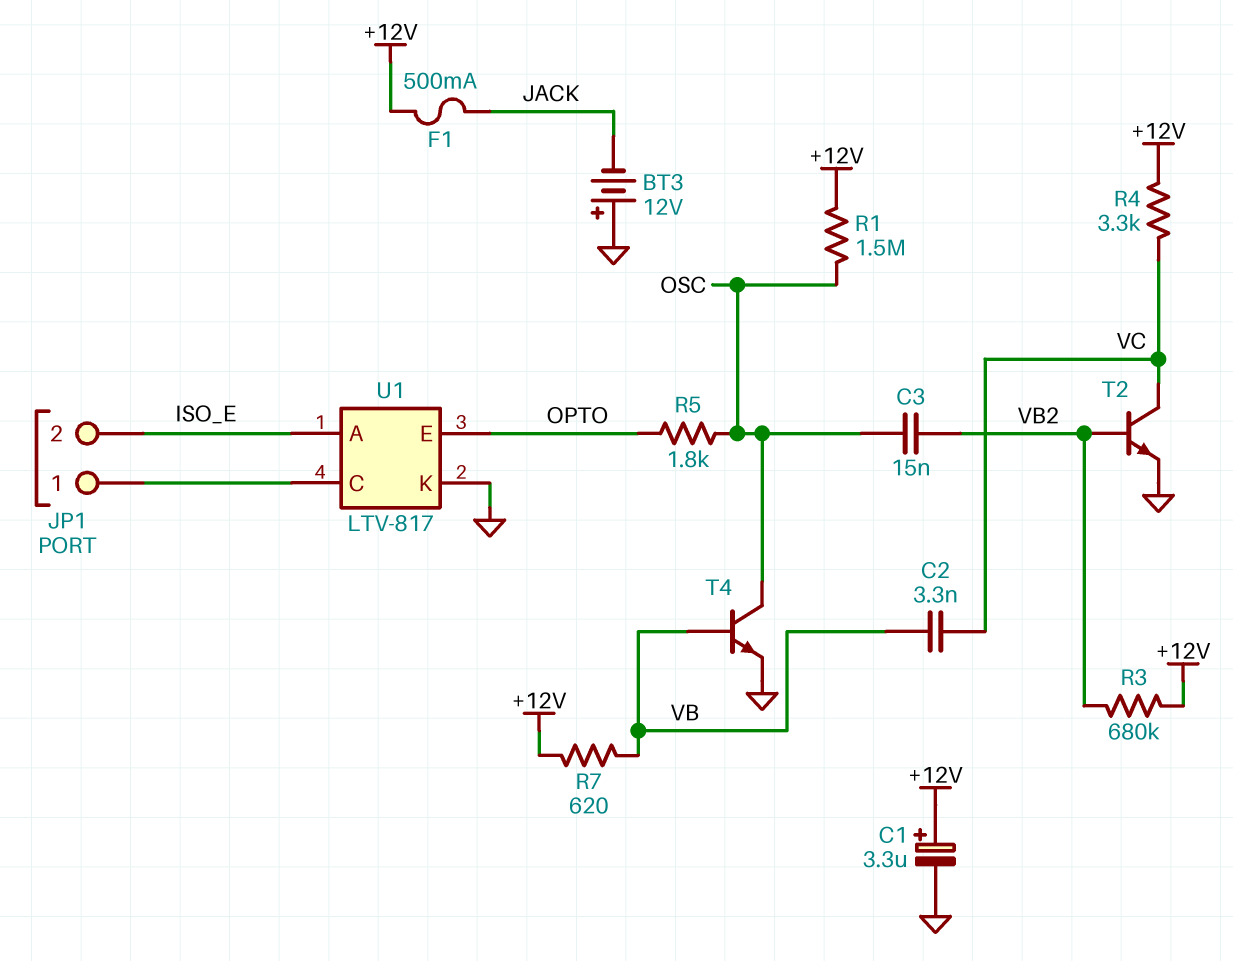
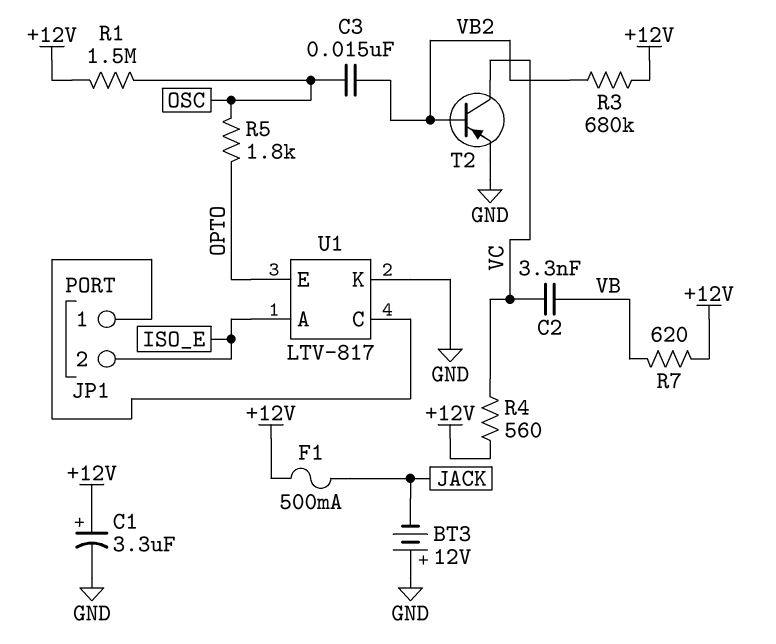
R4: 3.3k (+12V, VC) -> 560 (+12V, VC)
T2: NPN (B VB2, C VC, E GND) -> PNP (B VB2, C VC, E GND)
T4: NPN (B VB, C OSC, E GND) -> none

